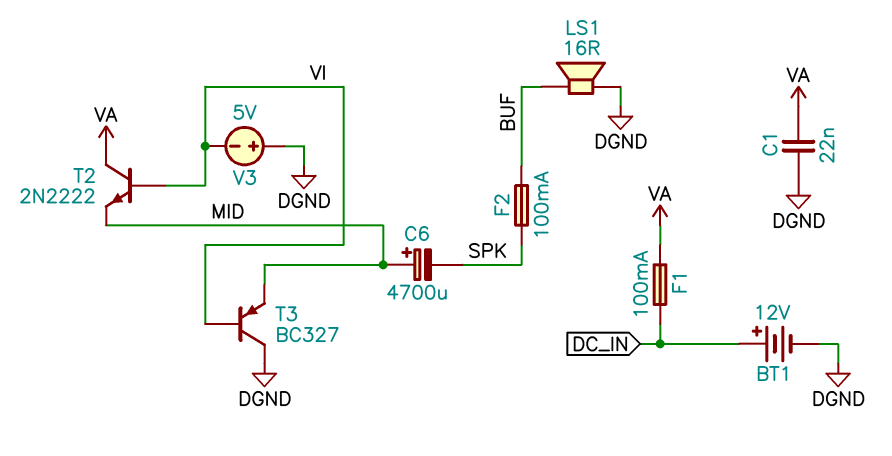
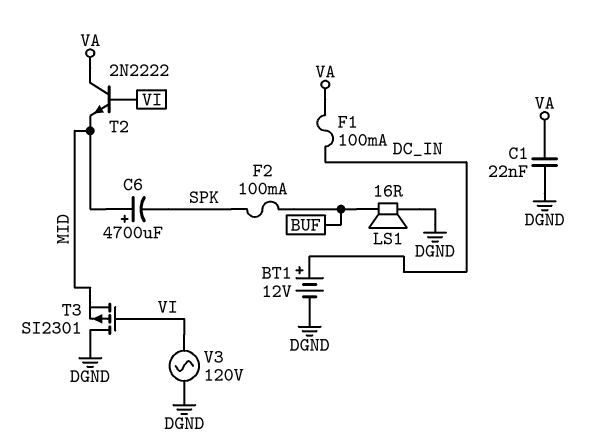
T3: PNP BC327 (B VI, C DGND, E MID) -> PMOS SI2301 (G VI, D DGND, S MID)
V3: 5V (plus DGND, minus VI) -> AC 120V (DGND, VI)

